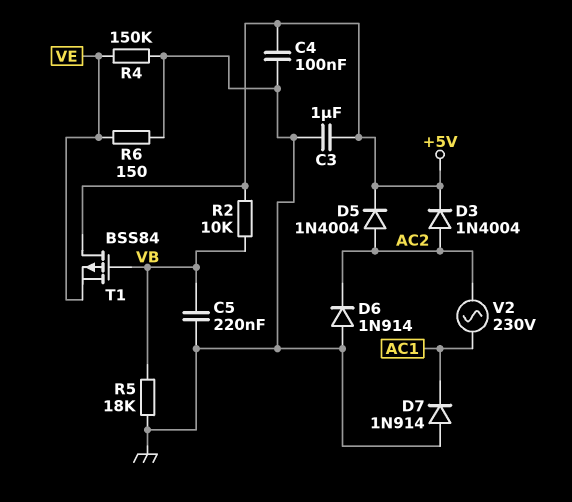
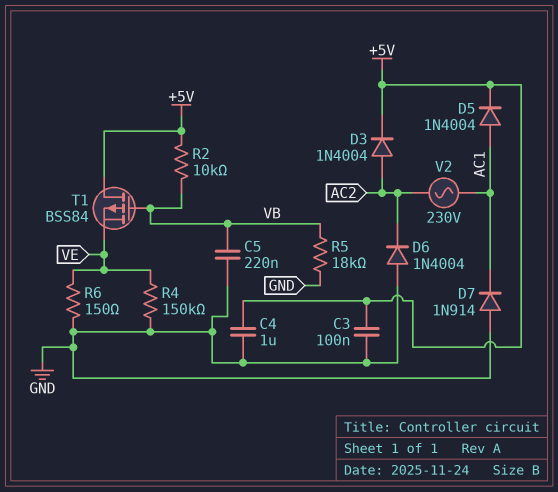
C3: 1uF (+5V, GND) -> 100nF (+5V, GND)
C4: 100nF (+5V, GND) -> 1uF (+5V, GND)
D5: diode 1N4004 (A AC2, K +5V) -> diode 1N4004 (A AC1, K +5V)
D6: diode 1N914 (A GND, K AC2) -> diode 1N4004 (A GND, K AC2)

